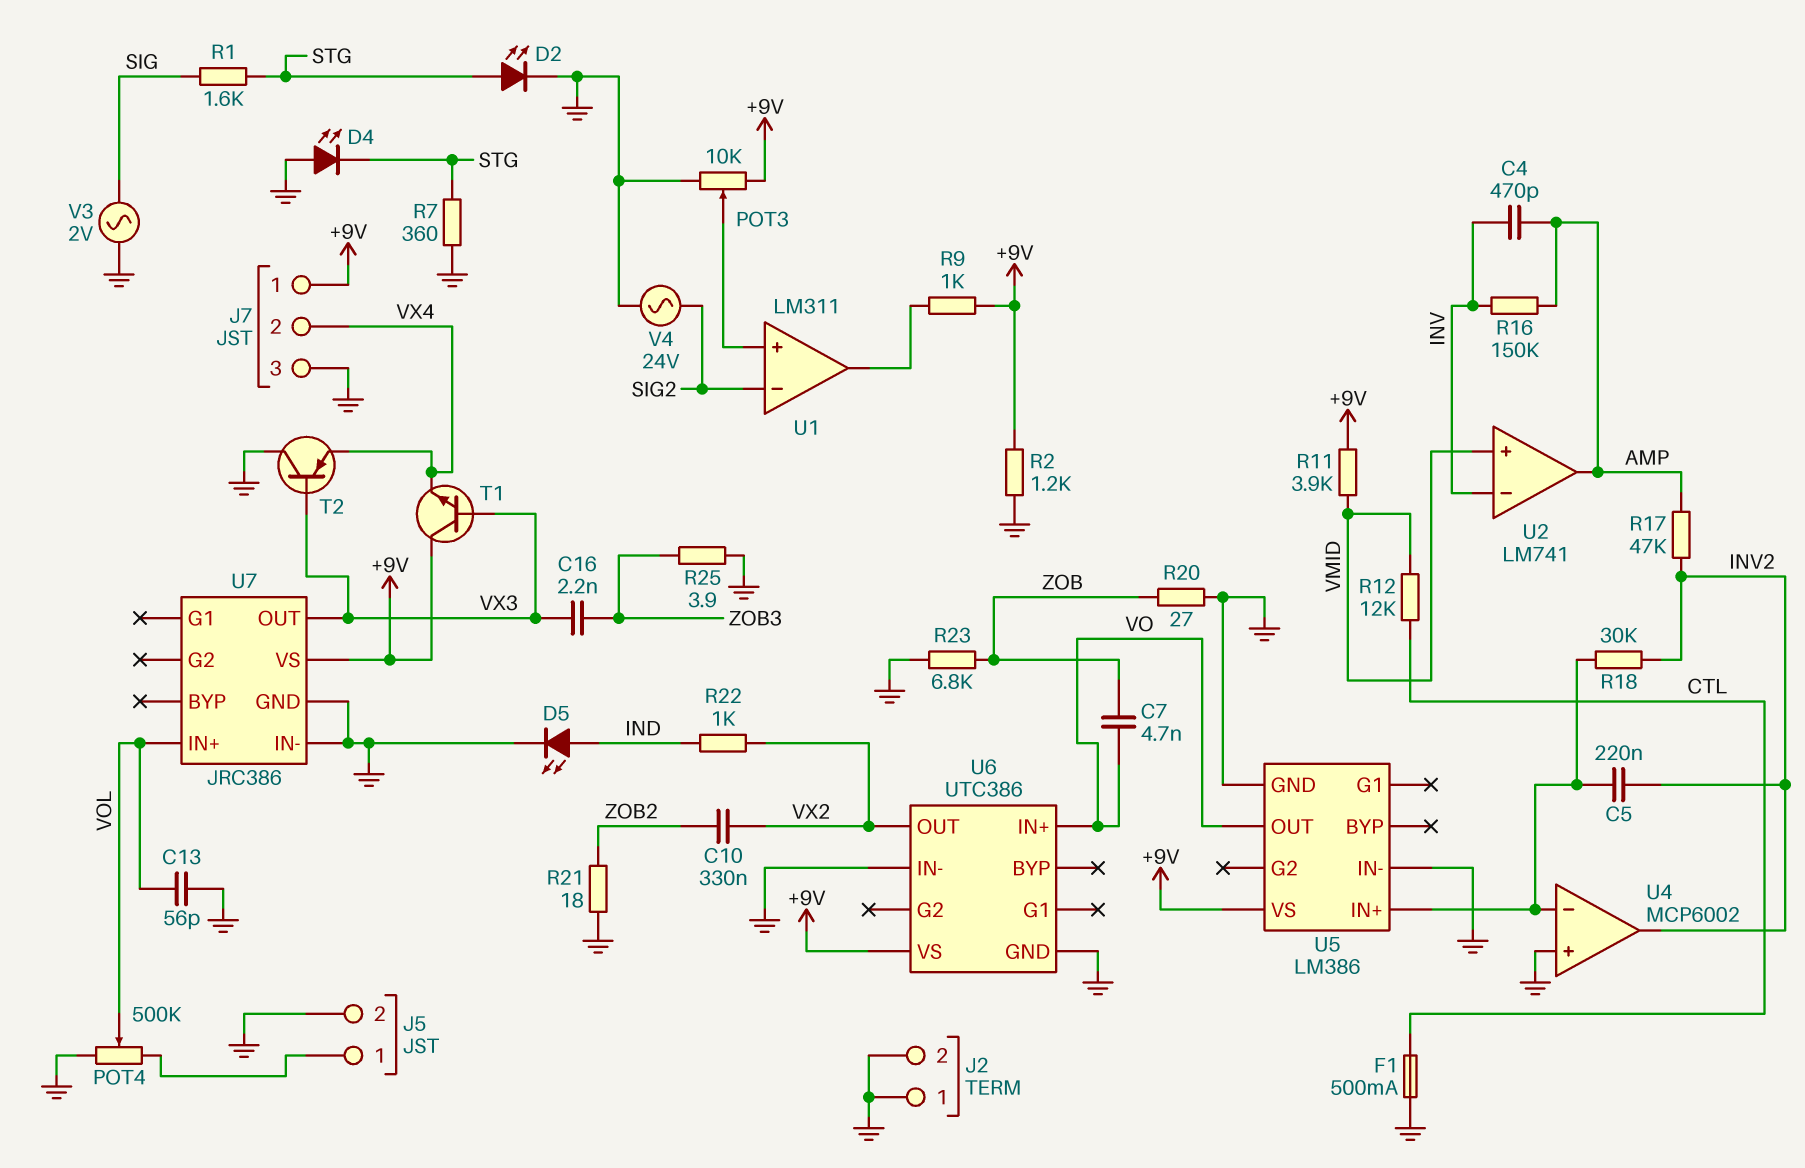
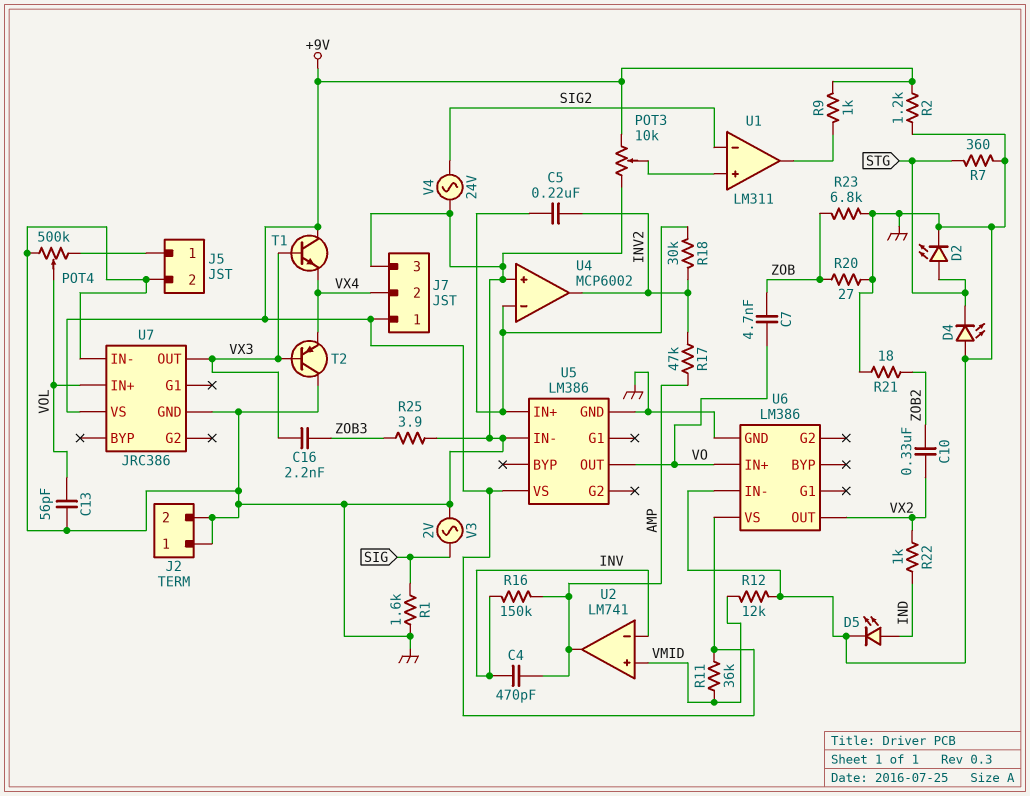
F1: 500mA (CTL, GND) -> none
R1: 1.6k (SIG, STG) -> 1.6k (GND, SIG)
R11: 3.9k (+9V, VMID) -> 36k (+9V, VMID)
R12: 12k (CTL, VMID) -> 12k (GND, VMID)
U6: UTC386 -> LM386

